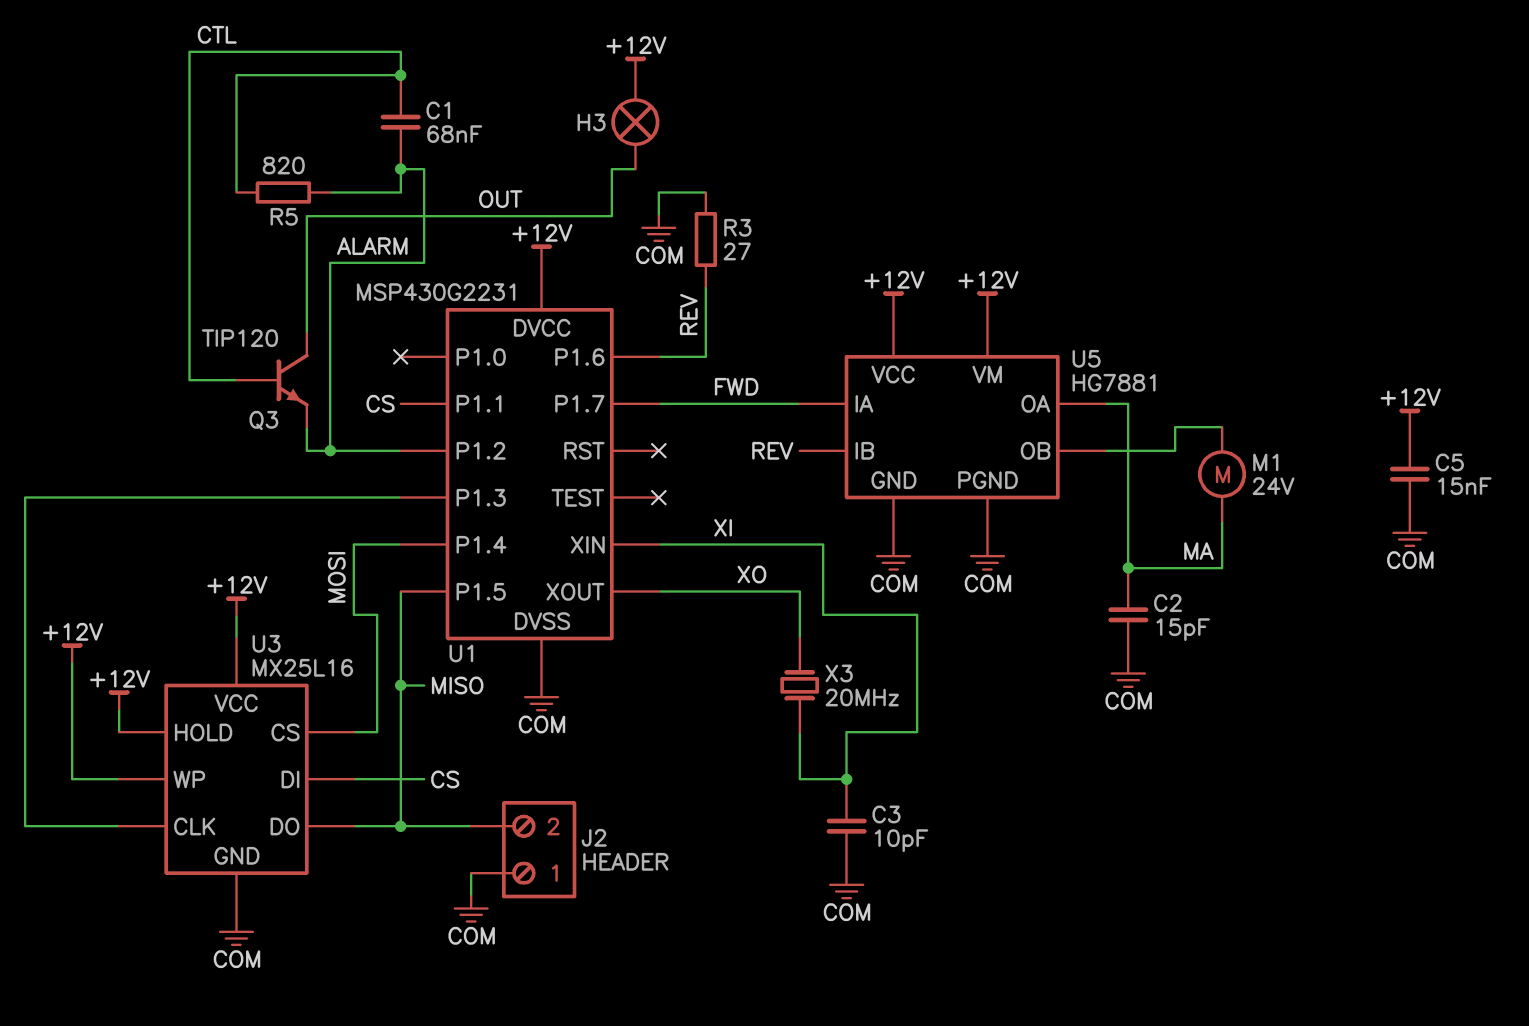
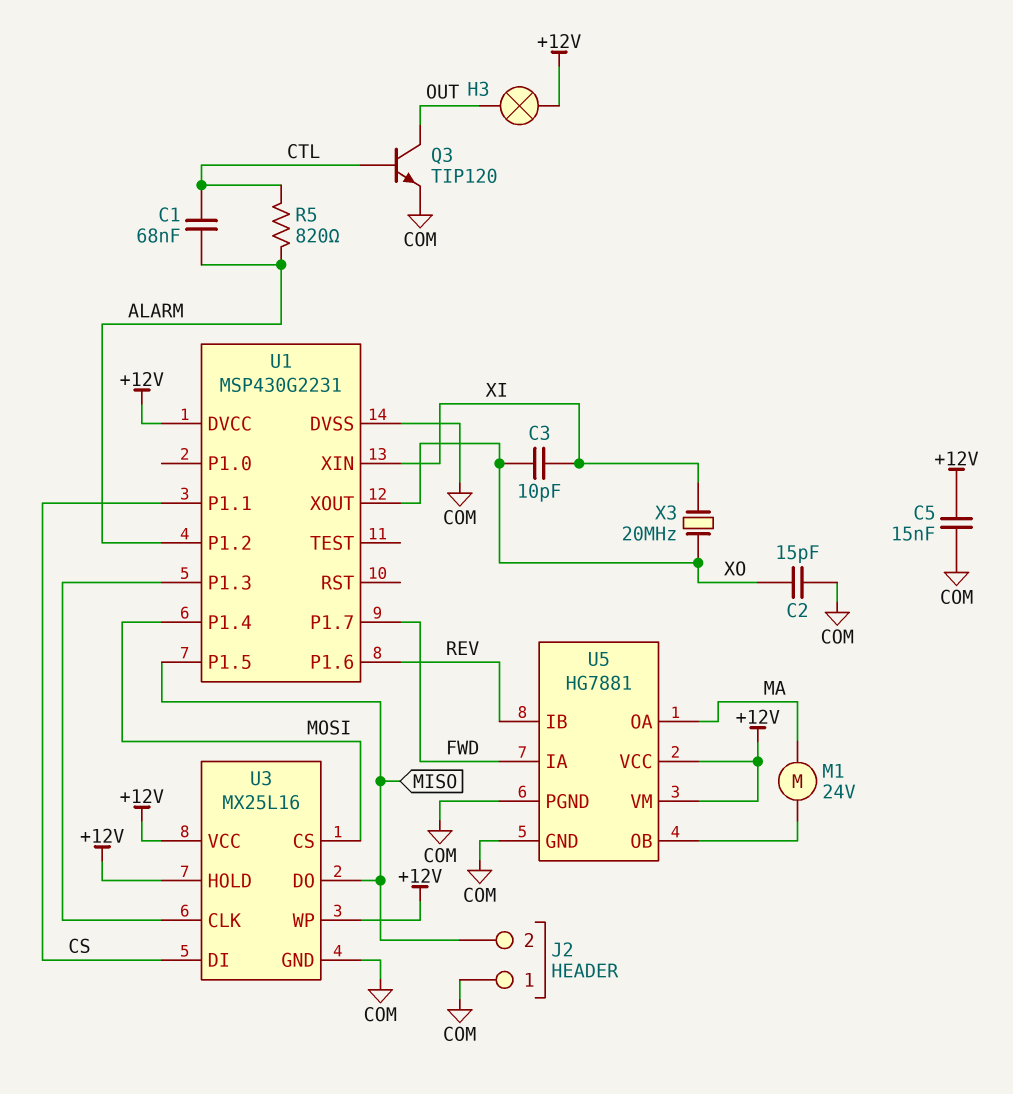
C2: 15pF (COM, MA) -> 15pF (COM, XO)
C3: 10pF (COM, XI) -> 10pF (XI, XO)
Q3: NPN TIP120 (B CTL, C OUT, E ALARM) -> NPN TIP120 (B CTL, C OUT, E COM)
R3: 27 (COM, REV) -> none

